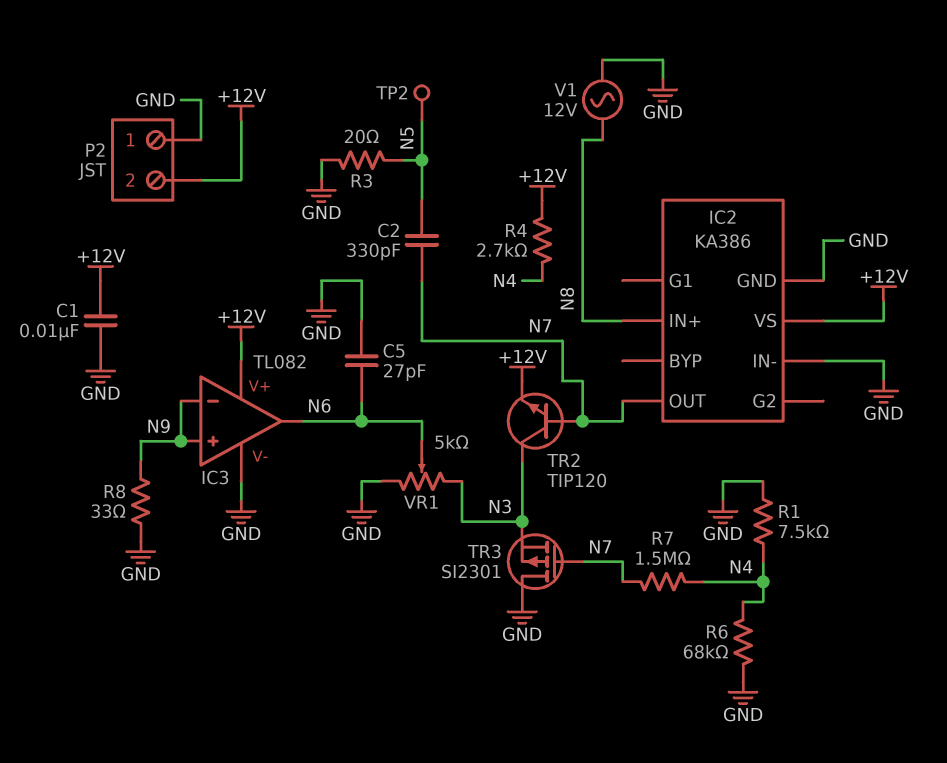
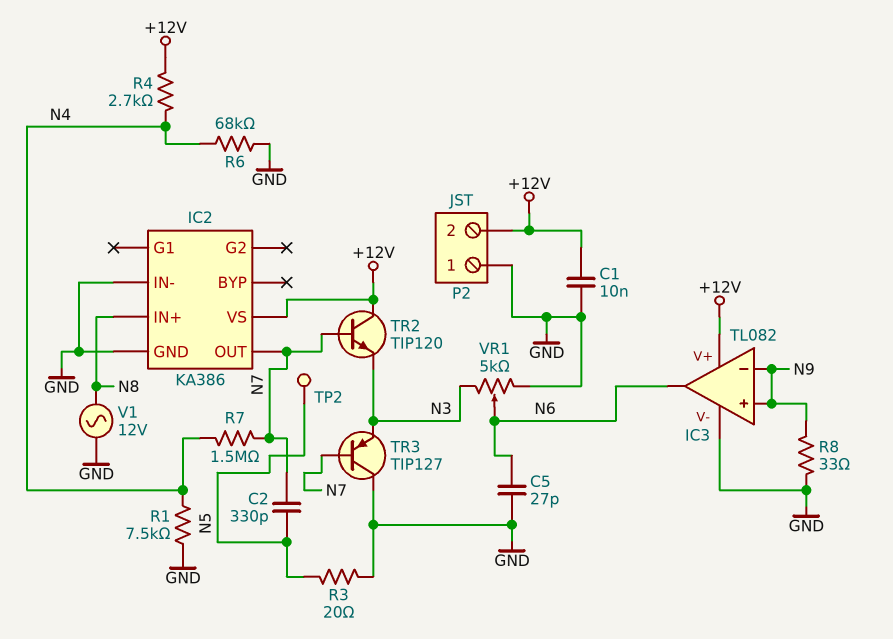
TR2: NPN TIP120 (B N7, C N3, E +12V) -> NPN TIP120 (B N7, C +12V, E N3)
TR3: PMOS SI2301 (G N7, D GND, S N3) -> PNP TIP127 (B N7, C GND, E N3)

